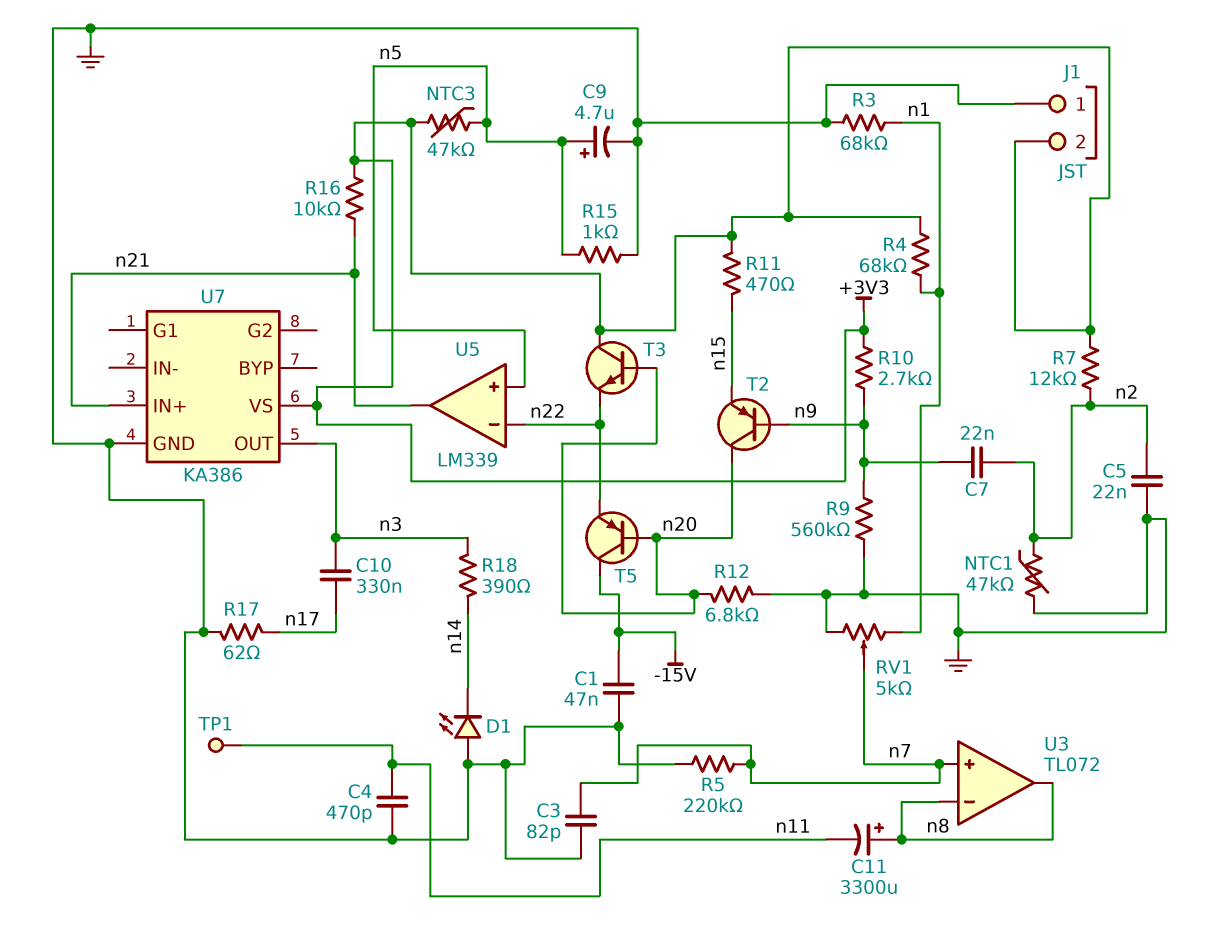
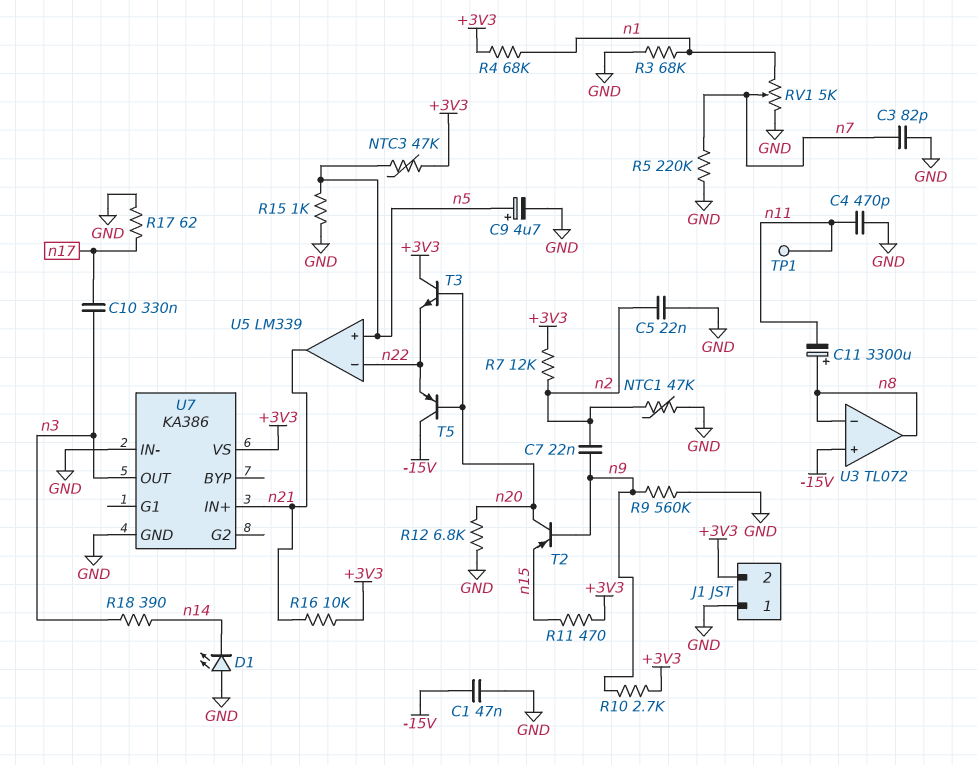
U3 pin in+: n7 -> -15V
U7 pin IN-: none -> GND

